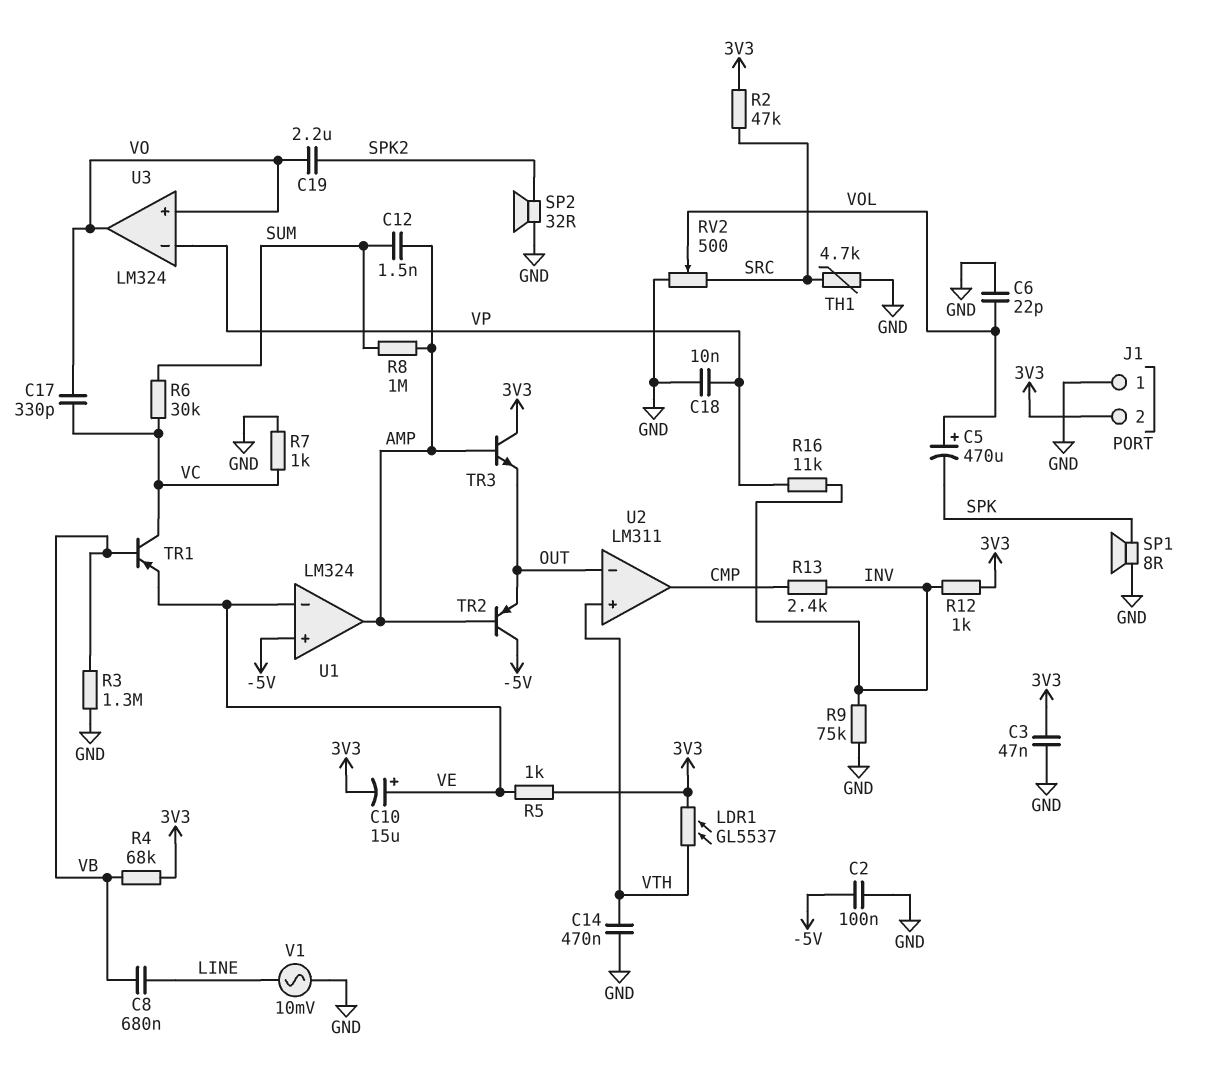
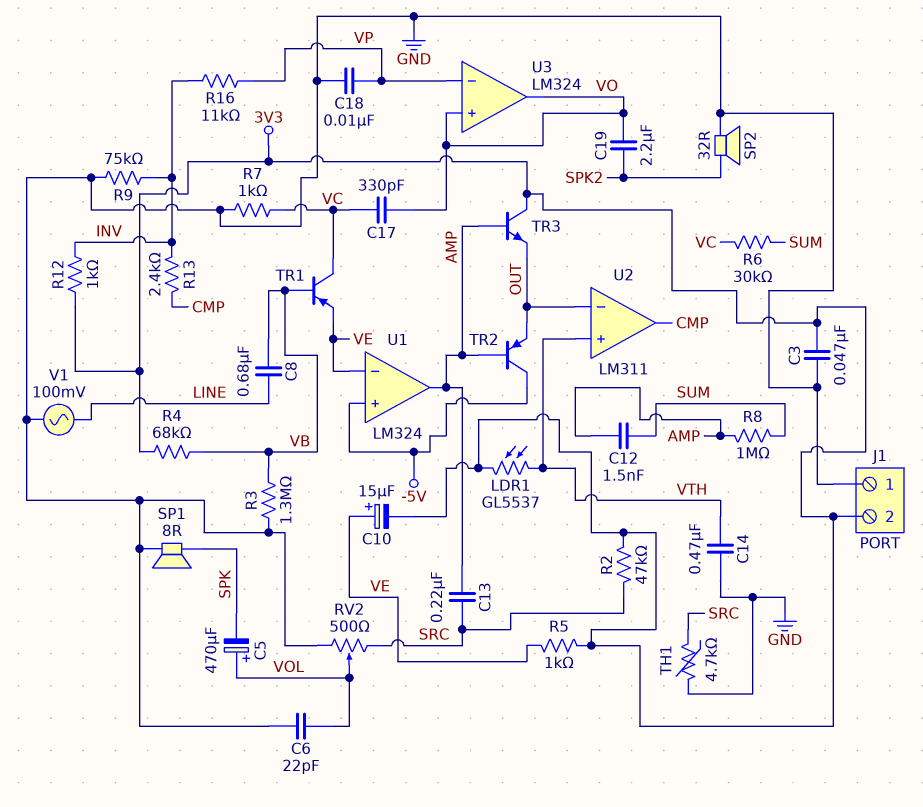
C2: 100nF (-5V, GND) -> none
C13: none -> 220nF (AMP, SRC)
V1: AC 10mV (GND, LINE) -> AC 100mV (GND, LINE)

